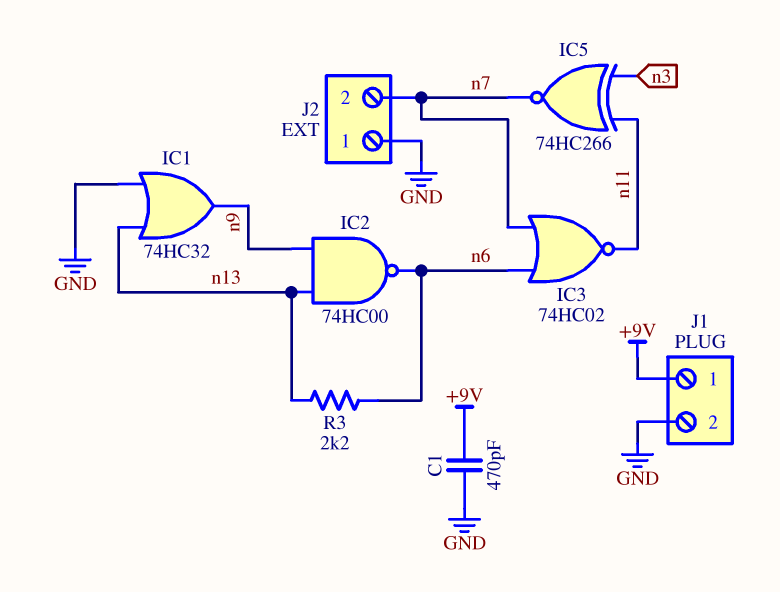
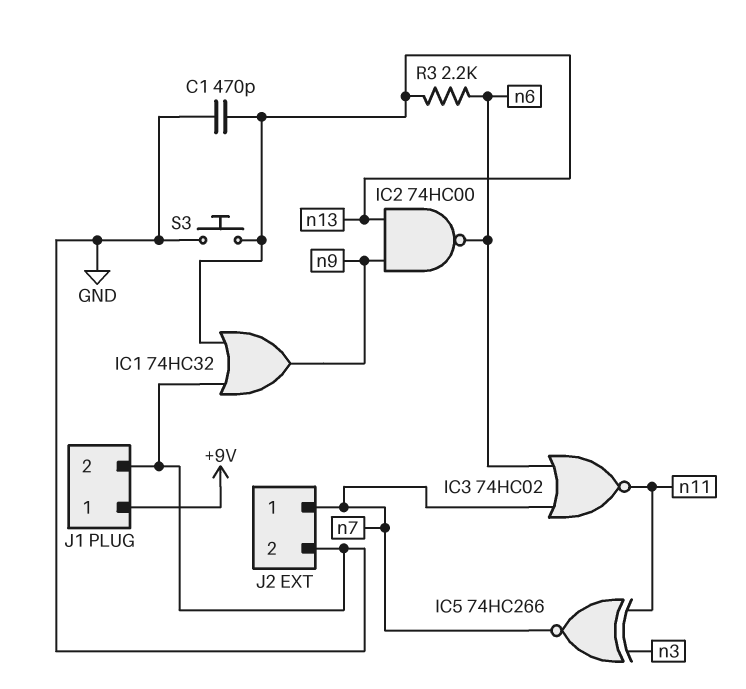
C1: 470pF (+9V, GND) -> 470pF (GND, n13)
J2 pin 1: GND -> n7
J2 pin 2: n7 -> GND
S3: none -> button (GND, n13)

